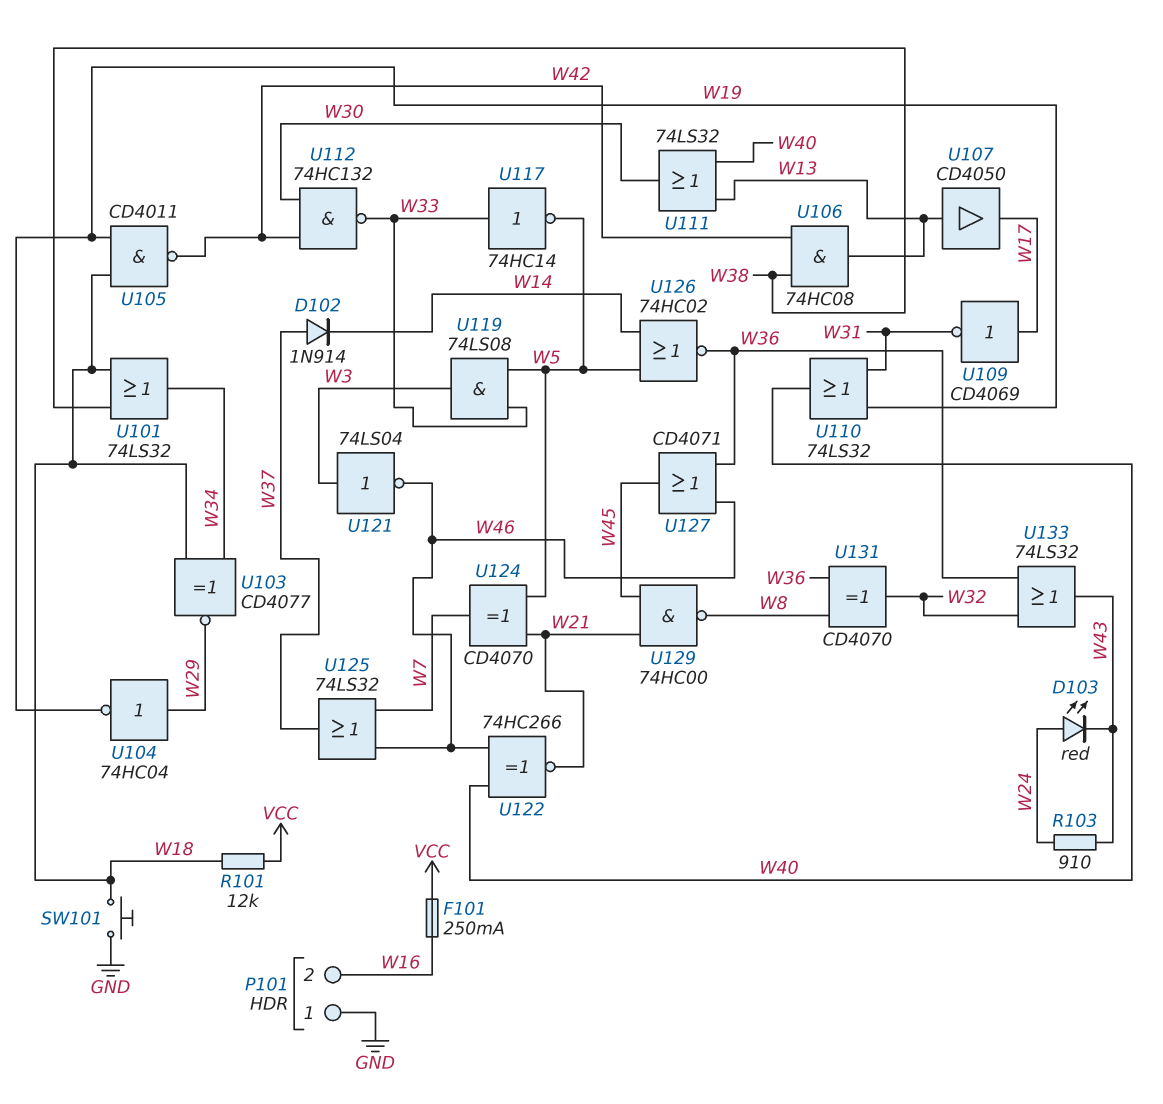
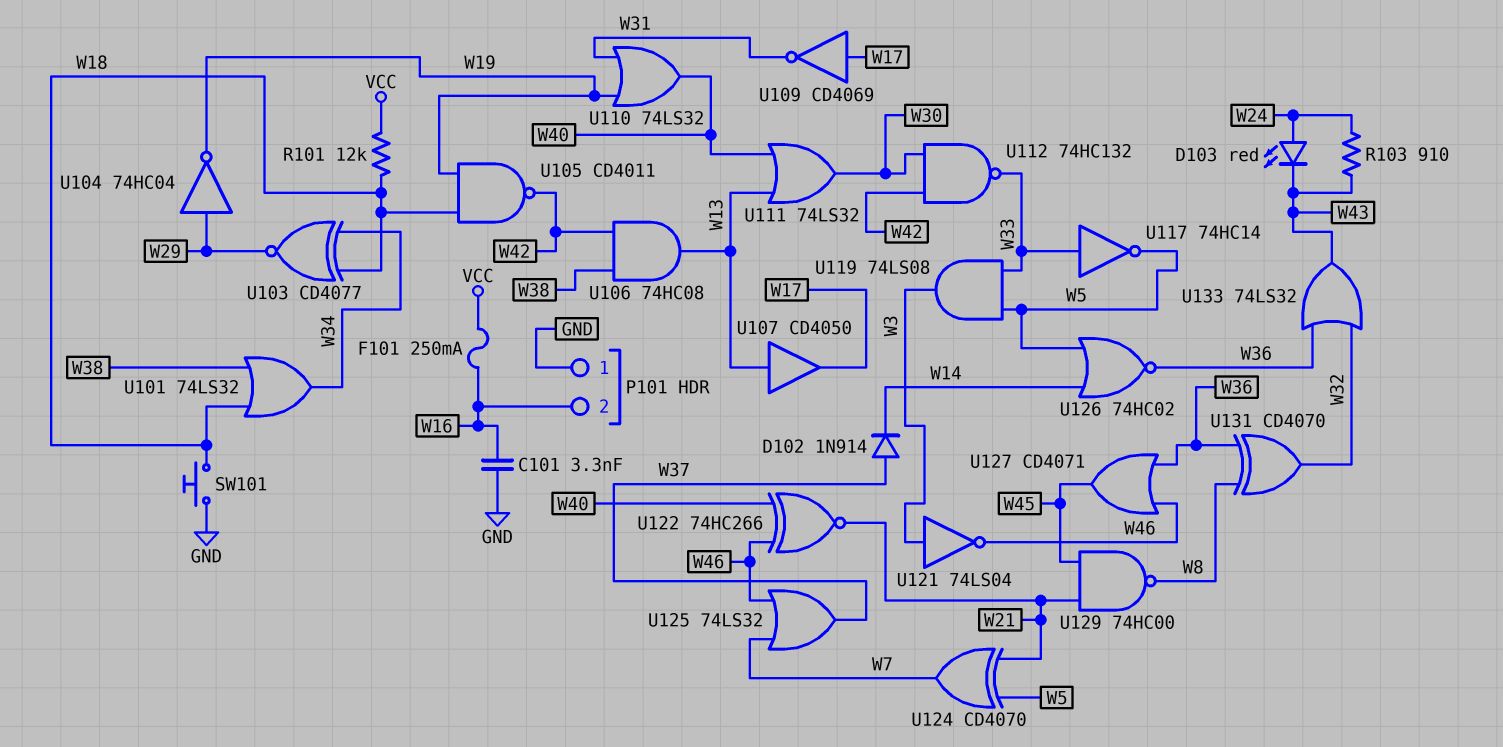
C101: none -> 3.3nF (GND, W16)

